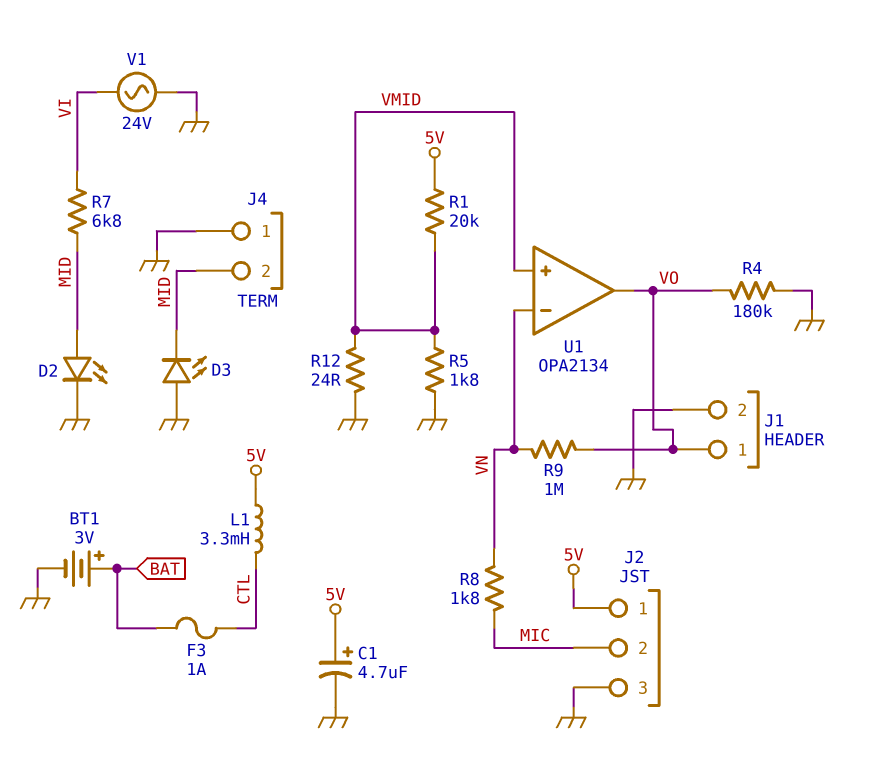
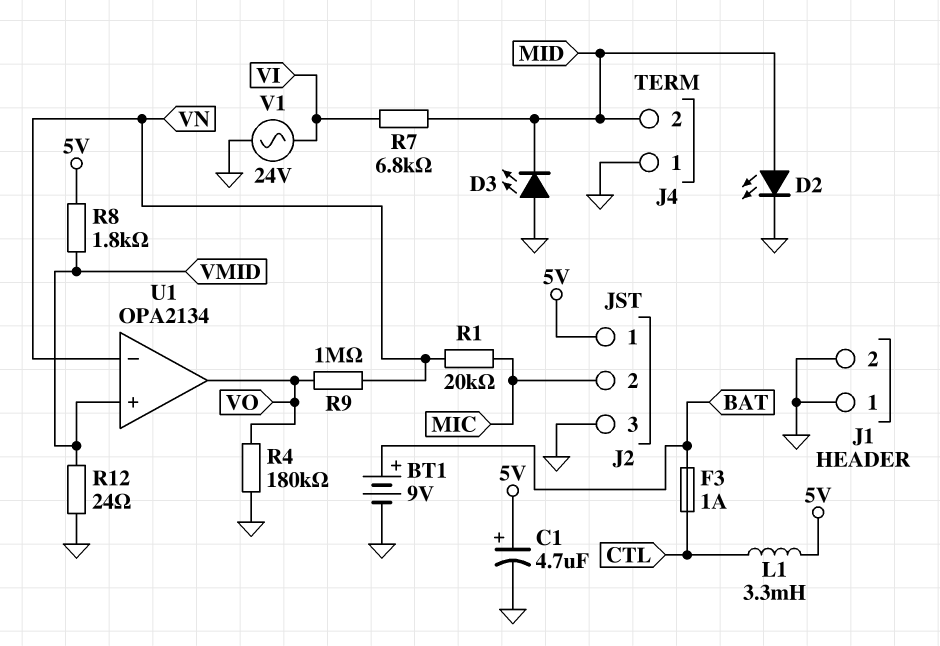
BT1: 3V (plus BAT, minus GND) -> 9V (plus BAT, minus GND)
J1 pin 1: VO -> GND
R1: 20k (5V, VMID) -> 20k (MIC, VN)
R5: 1.8k (GND, VMID) -> none
R8: 1.8k (MIC, VN) -> 1.8k (5V, VMID)

